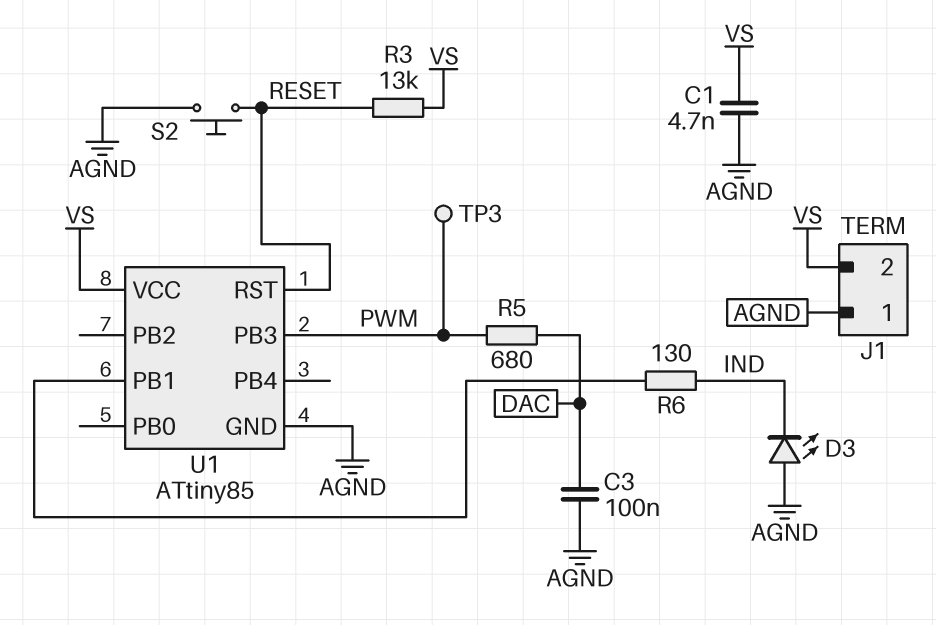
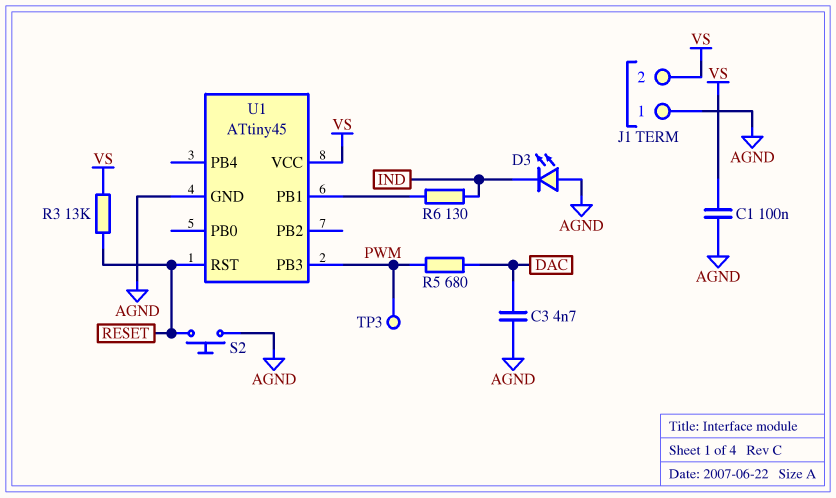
C1: 4.7nF (AGND, VS) -> 100nF (AGND, VS)
C3: 100nF (AGND, DAC) -> 4.7nF (AGND, DAC)
U1: ATtiny85 -> ATtiny45

